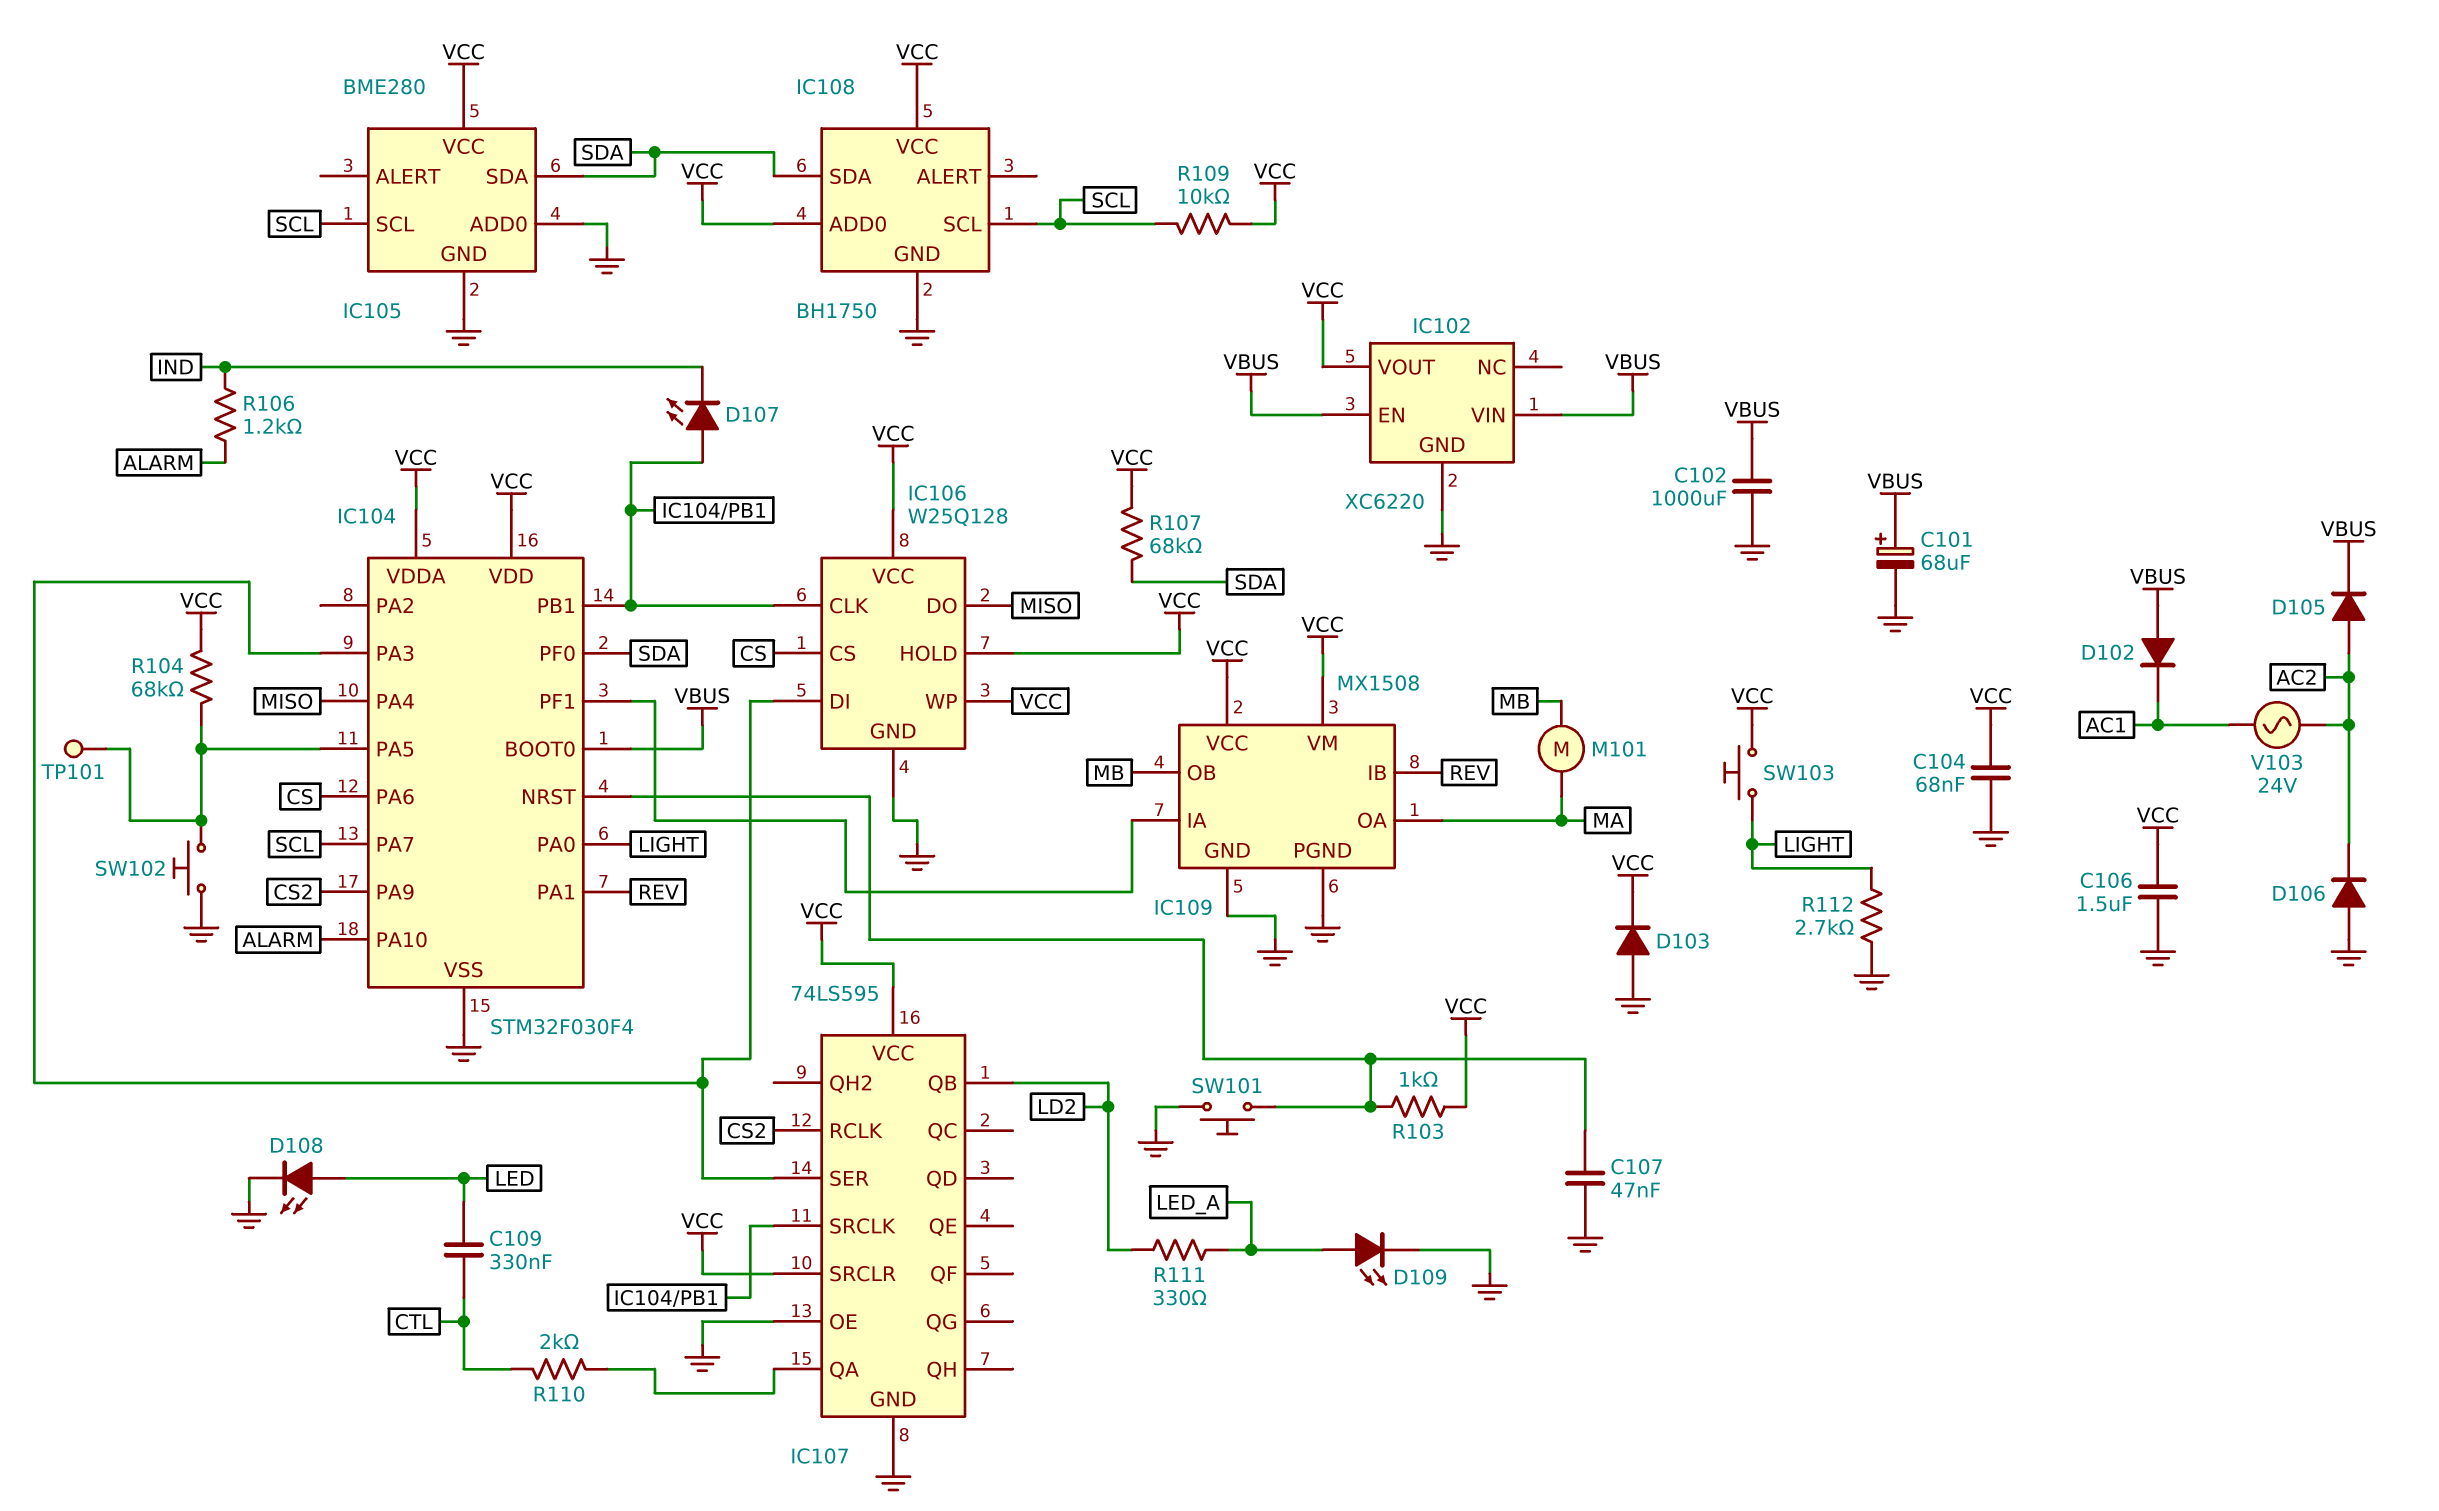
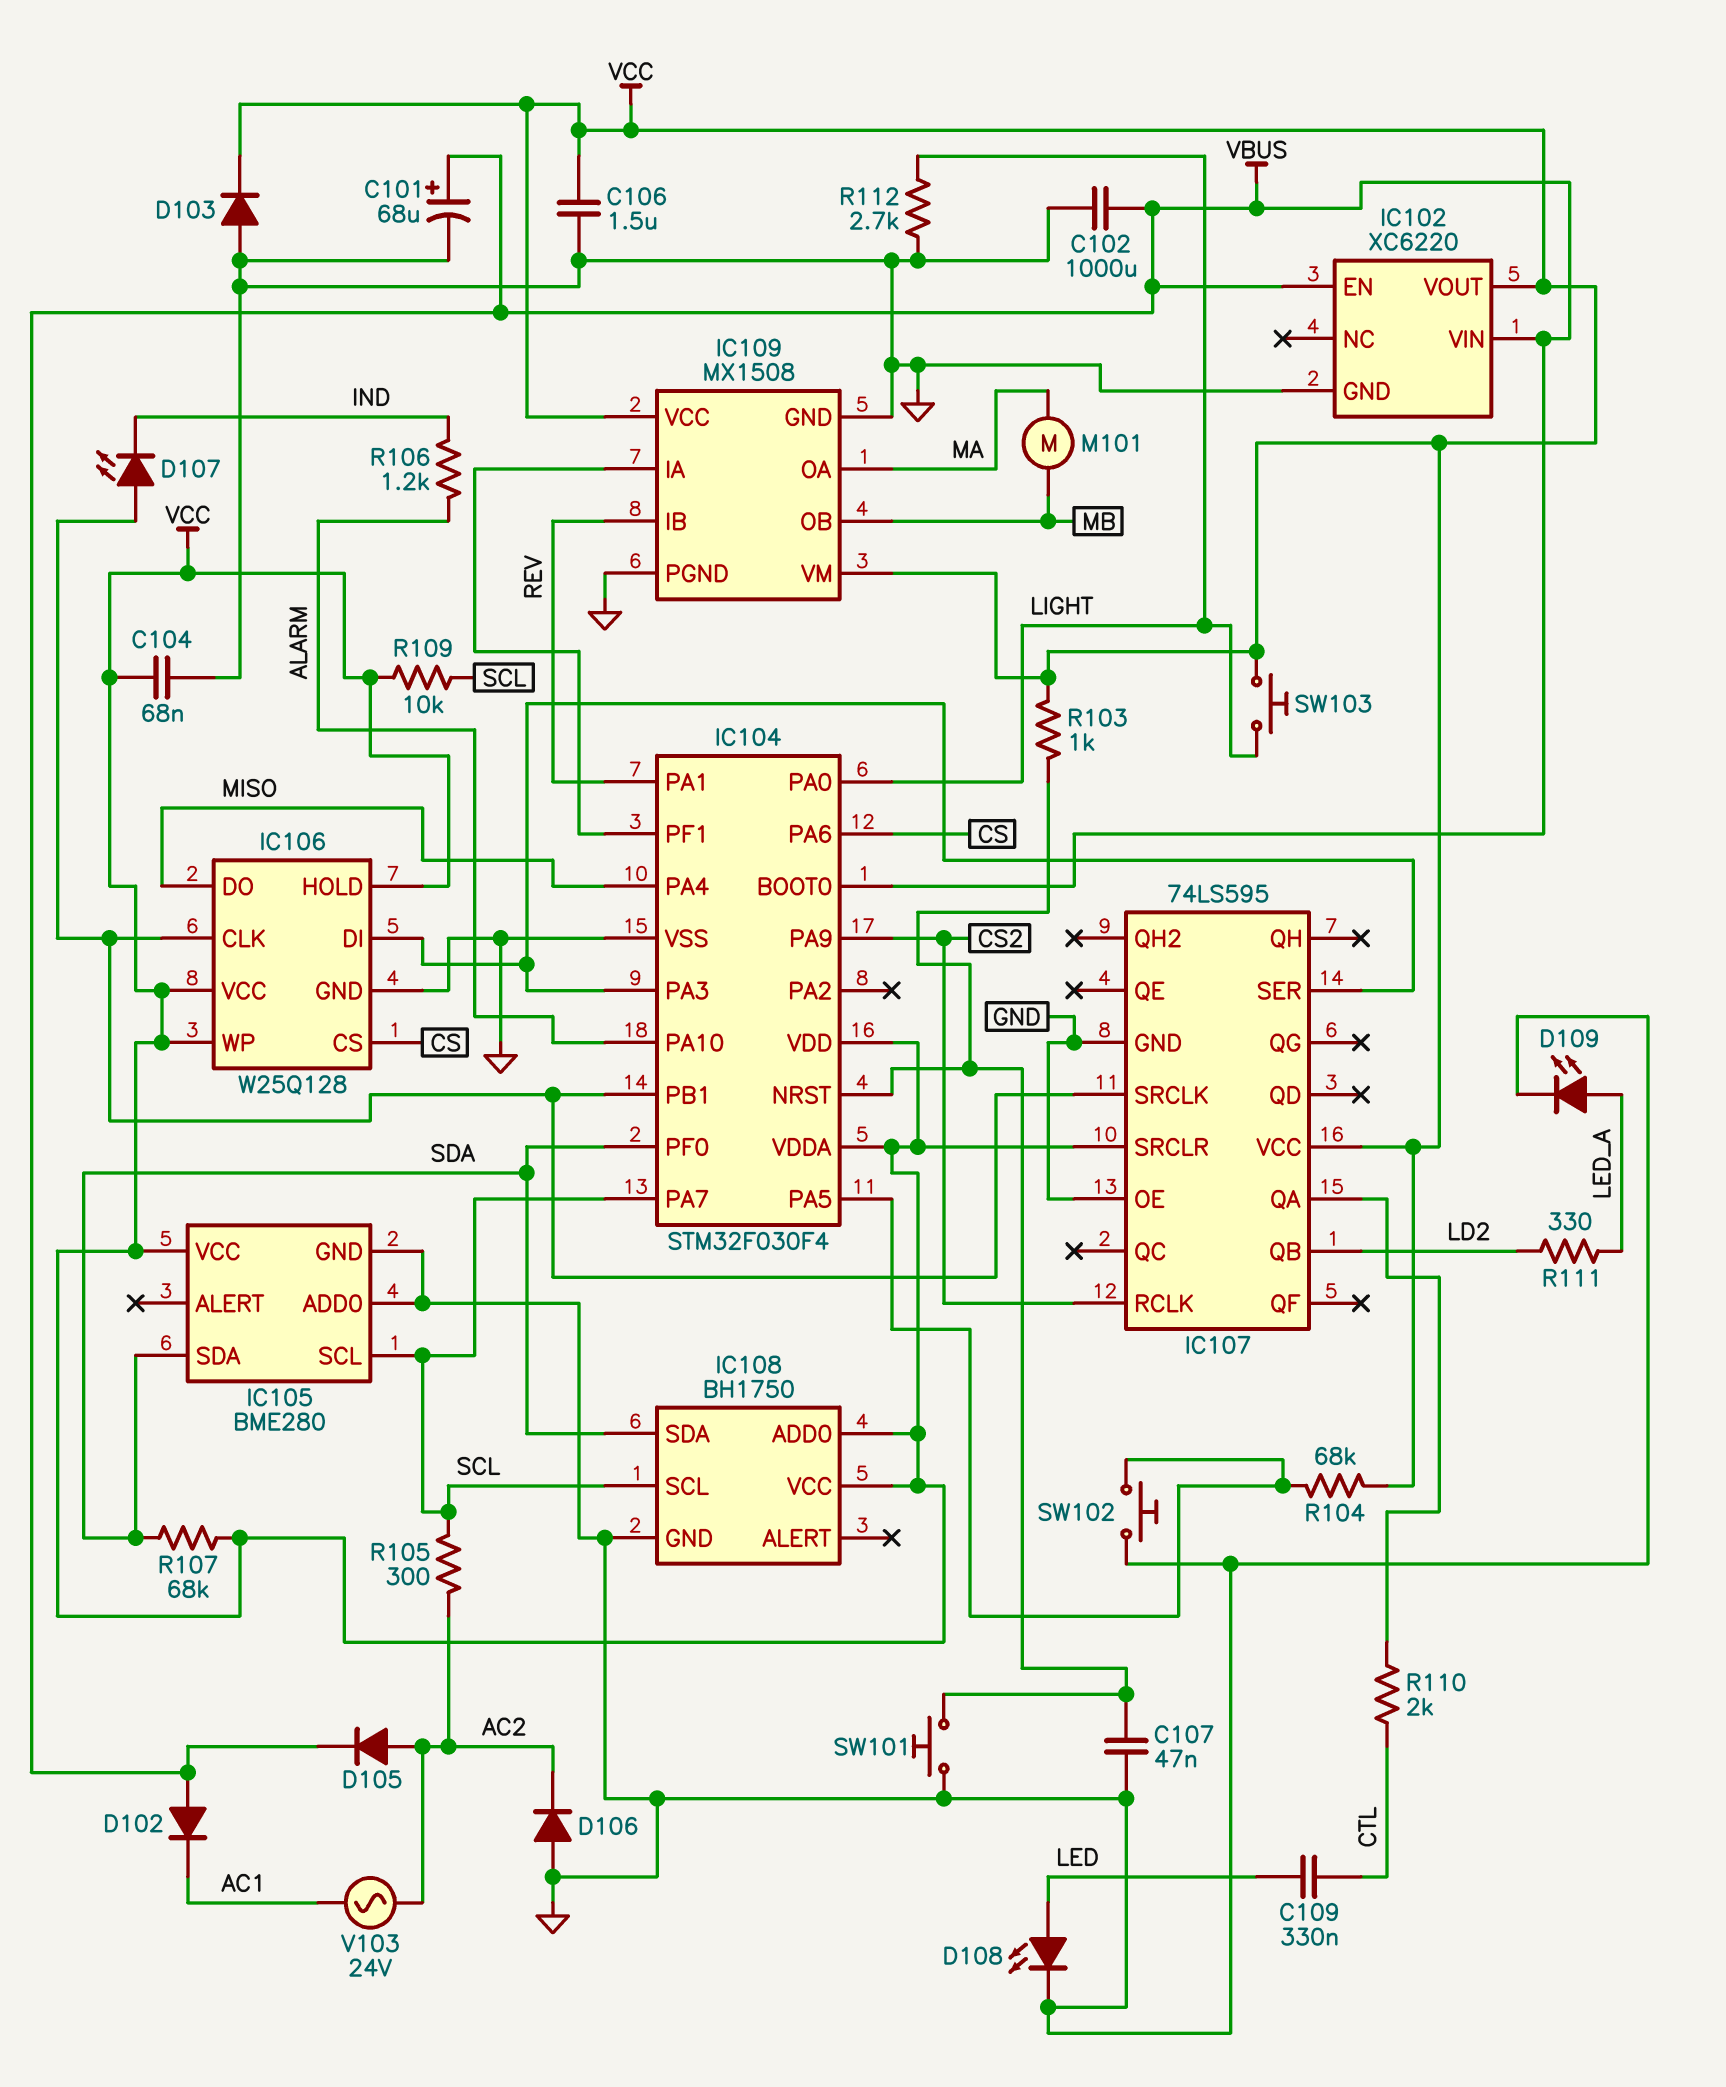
R105: none -> 300 (AC2, SCL)
TP101: test point (IC104/PA5) -> none

